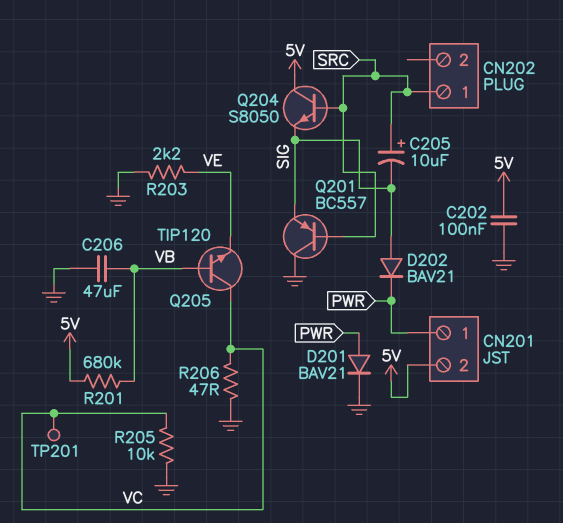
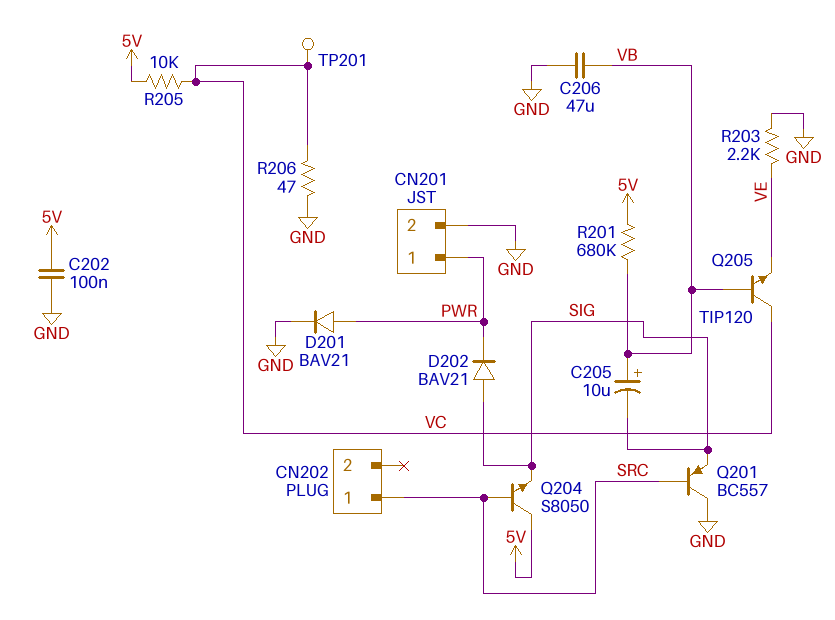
C205: 10uF (plus SRC, minus SIG) -> 10uF (plus VB, minus SIG)
CN201 pin 2: 5V -> GND
R205: 10k (GND, VC) -> 10k (5V, VC)

